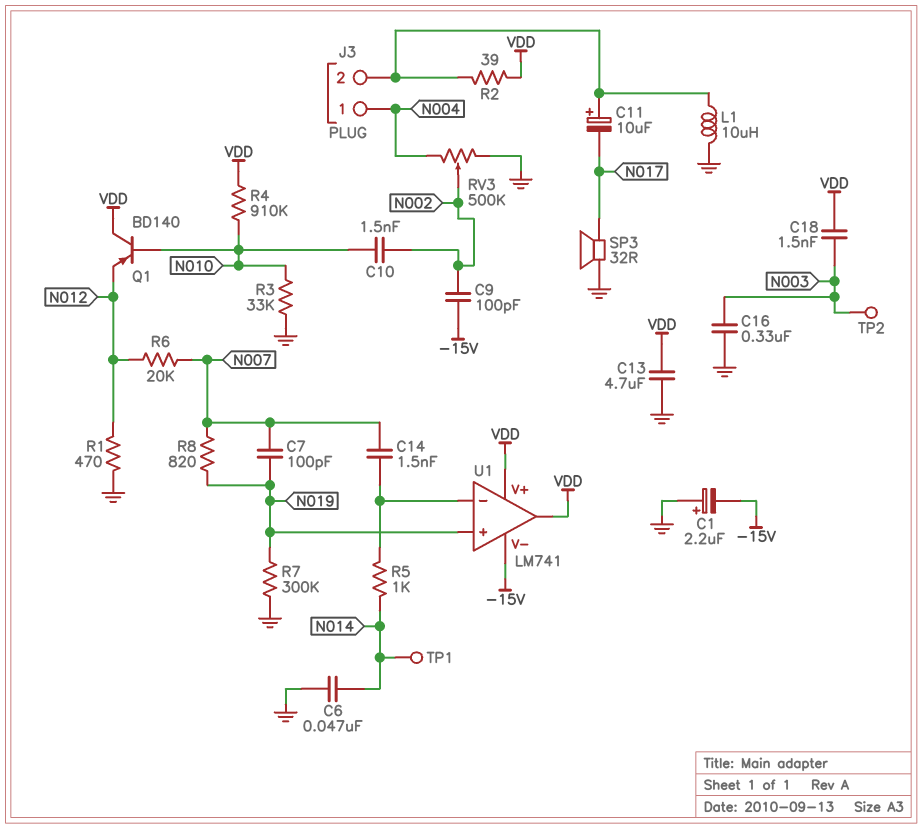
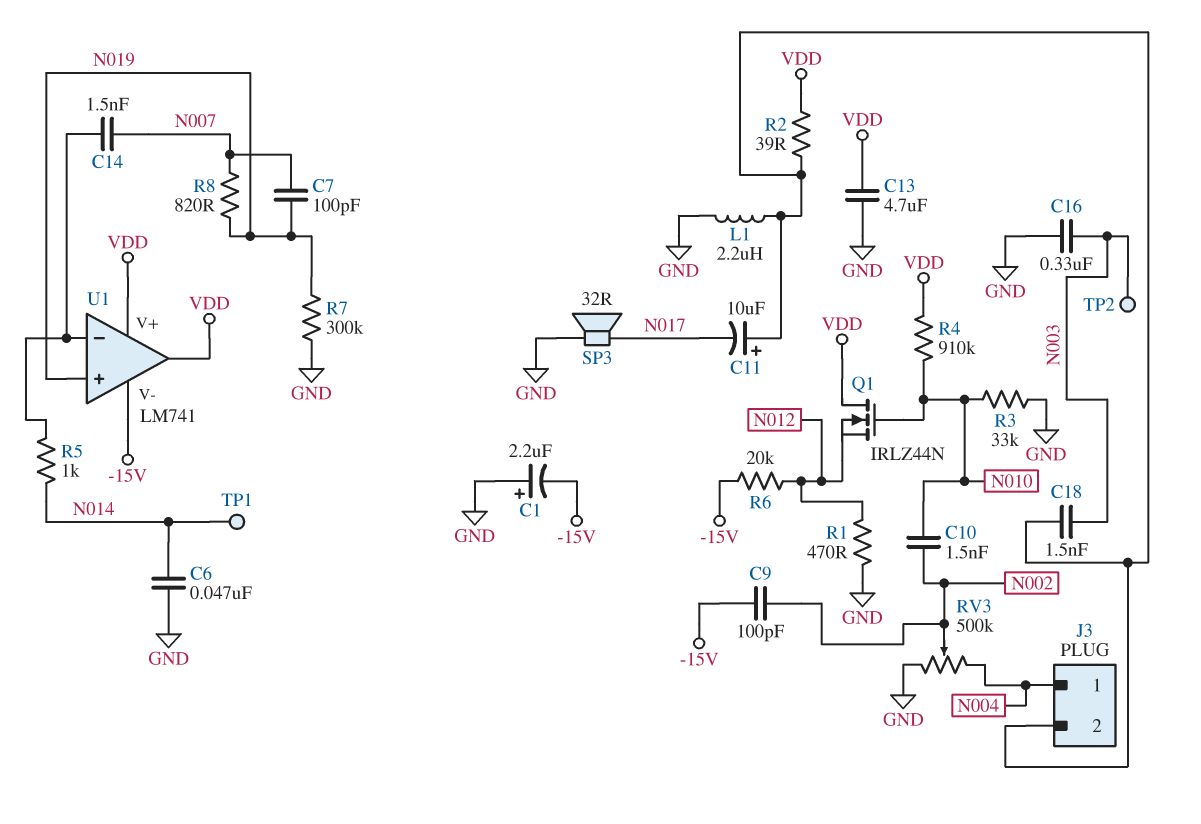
C18: 1.5nF (N003, VDD) -> 1.5nF (J3/2, N003)
L1: 10uH (GND, J3/2) -> 2.2uH (GND, J3/2)
Q1: PNP BD140 (B N010, C VDD, E N012) -> NMOS IRLZ44N (G N010, D VDD, S N012)
R6: 20k (N007, N012) -> 20k (-15V, N012)

